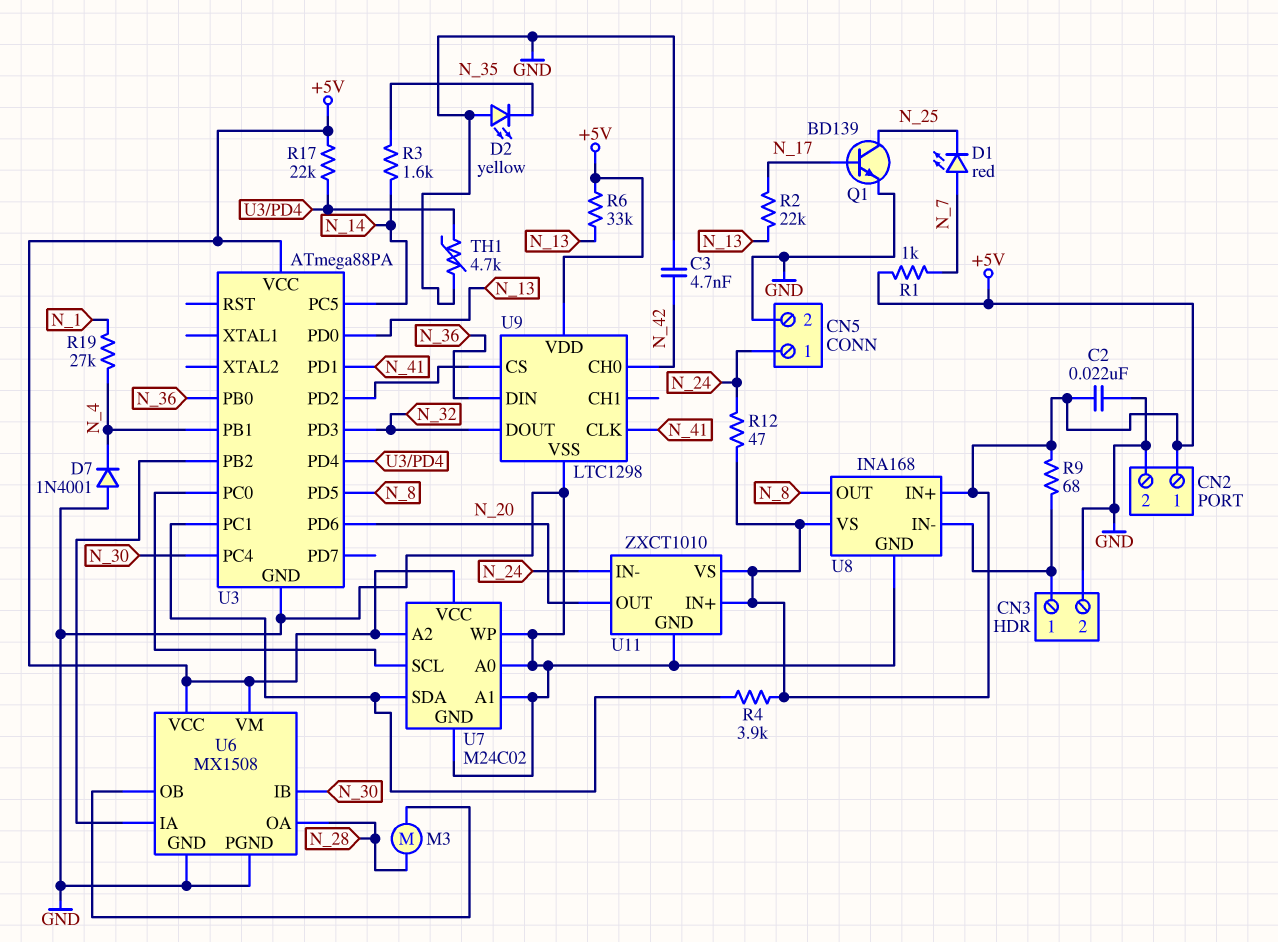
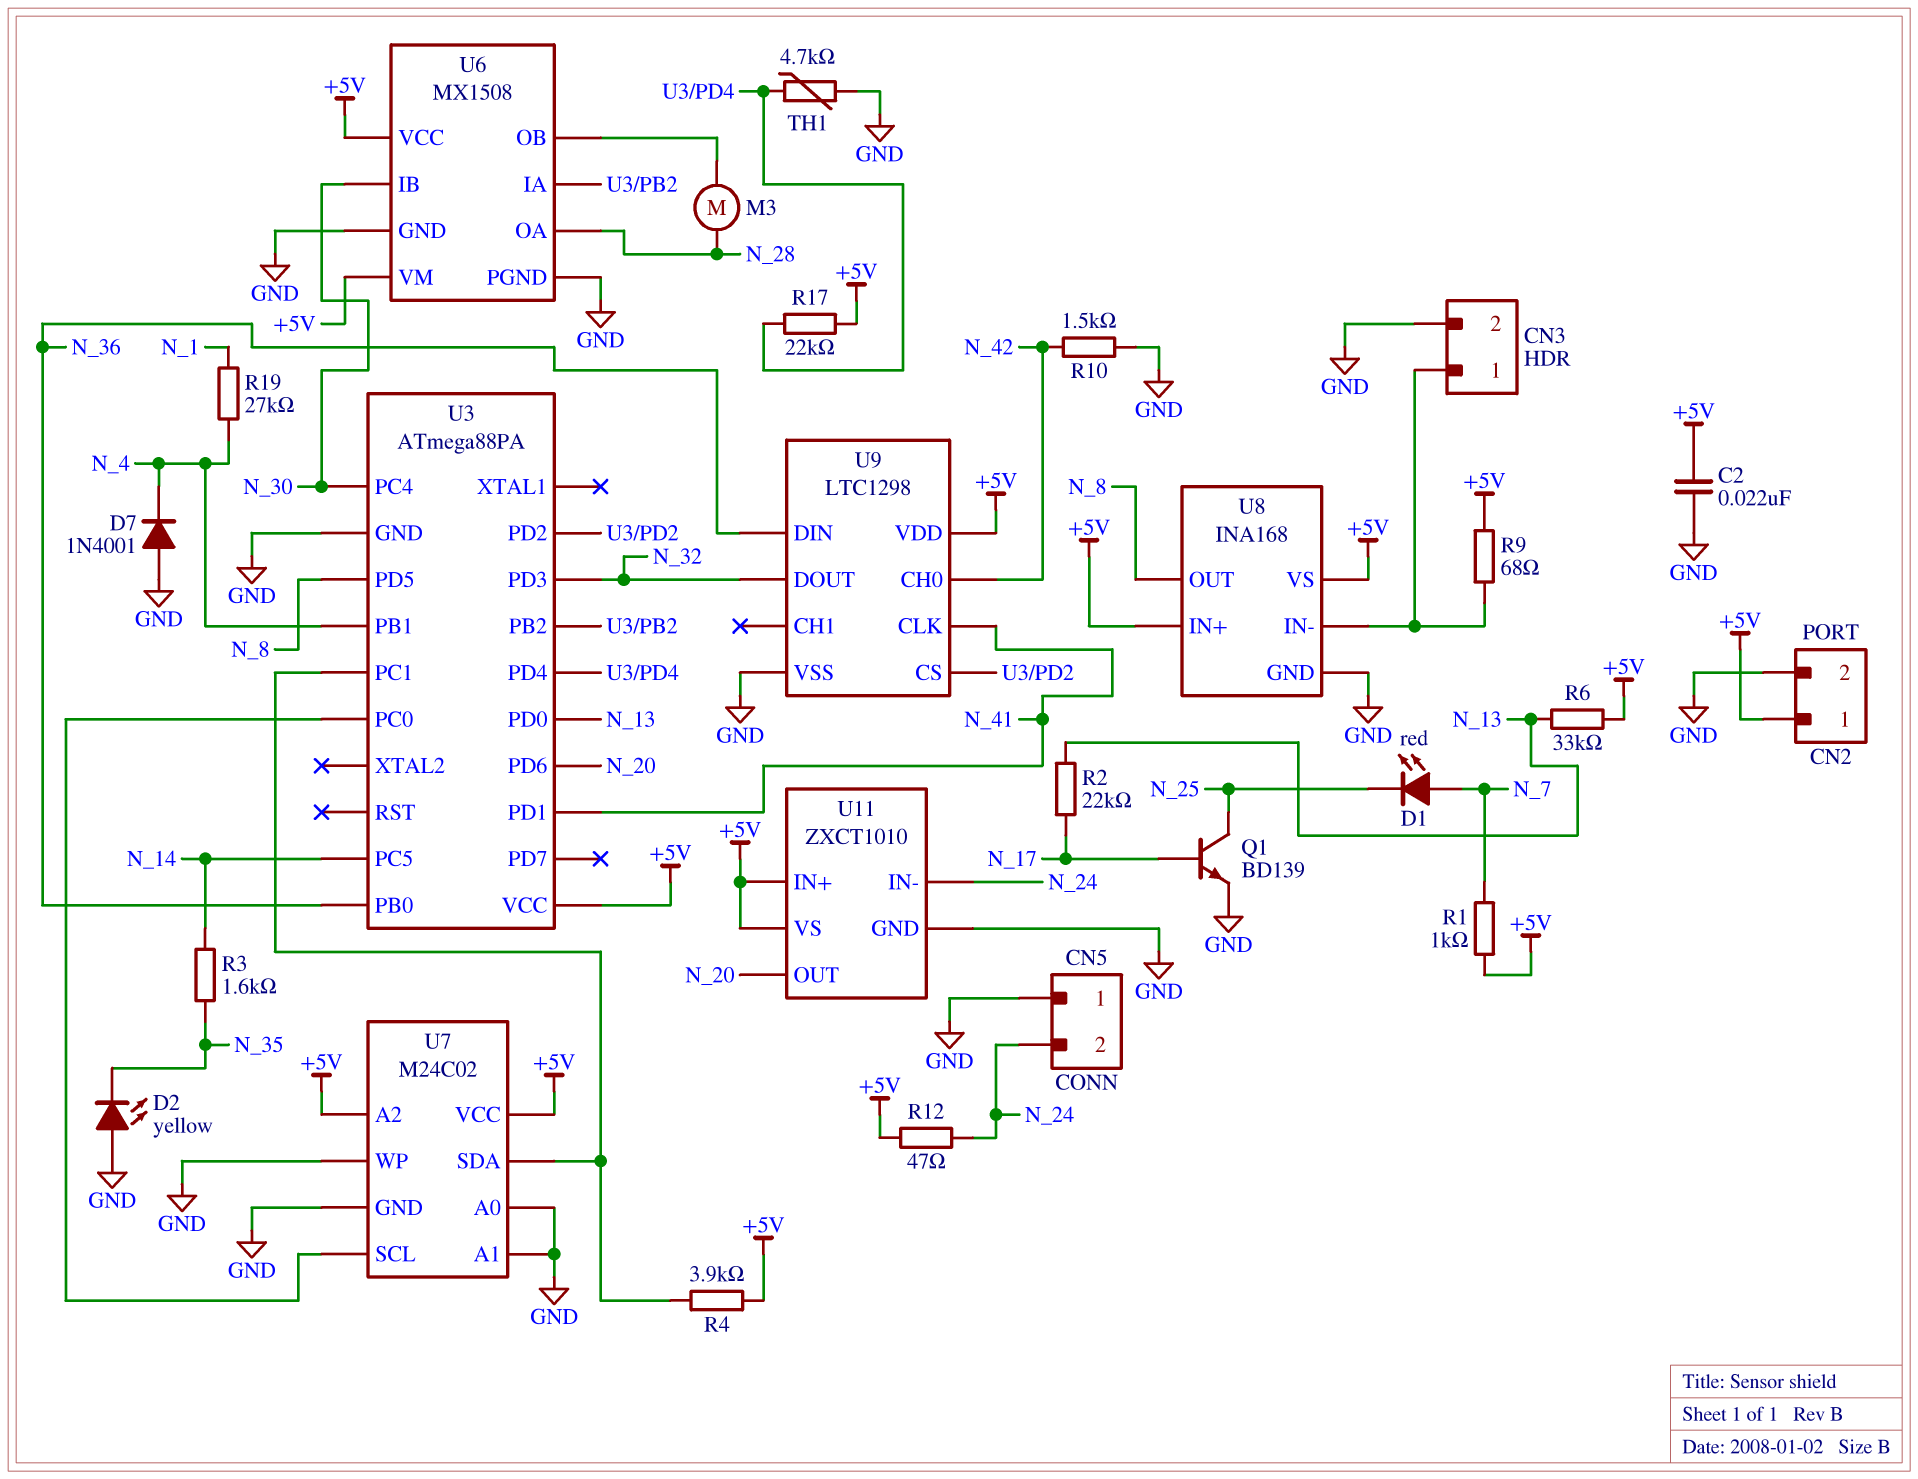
C3: 4.7nF (GND, N_42) -> none
CN5 pin 1: N_24 -> GND
CN5 pin 2: GND -> N_24
R10: none -> 1.5k (GND, N_42)

